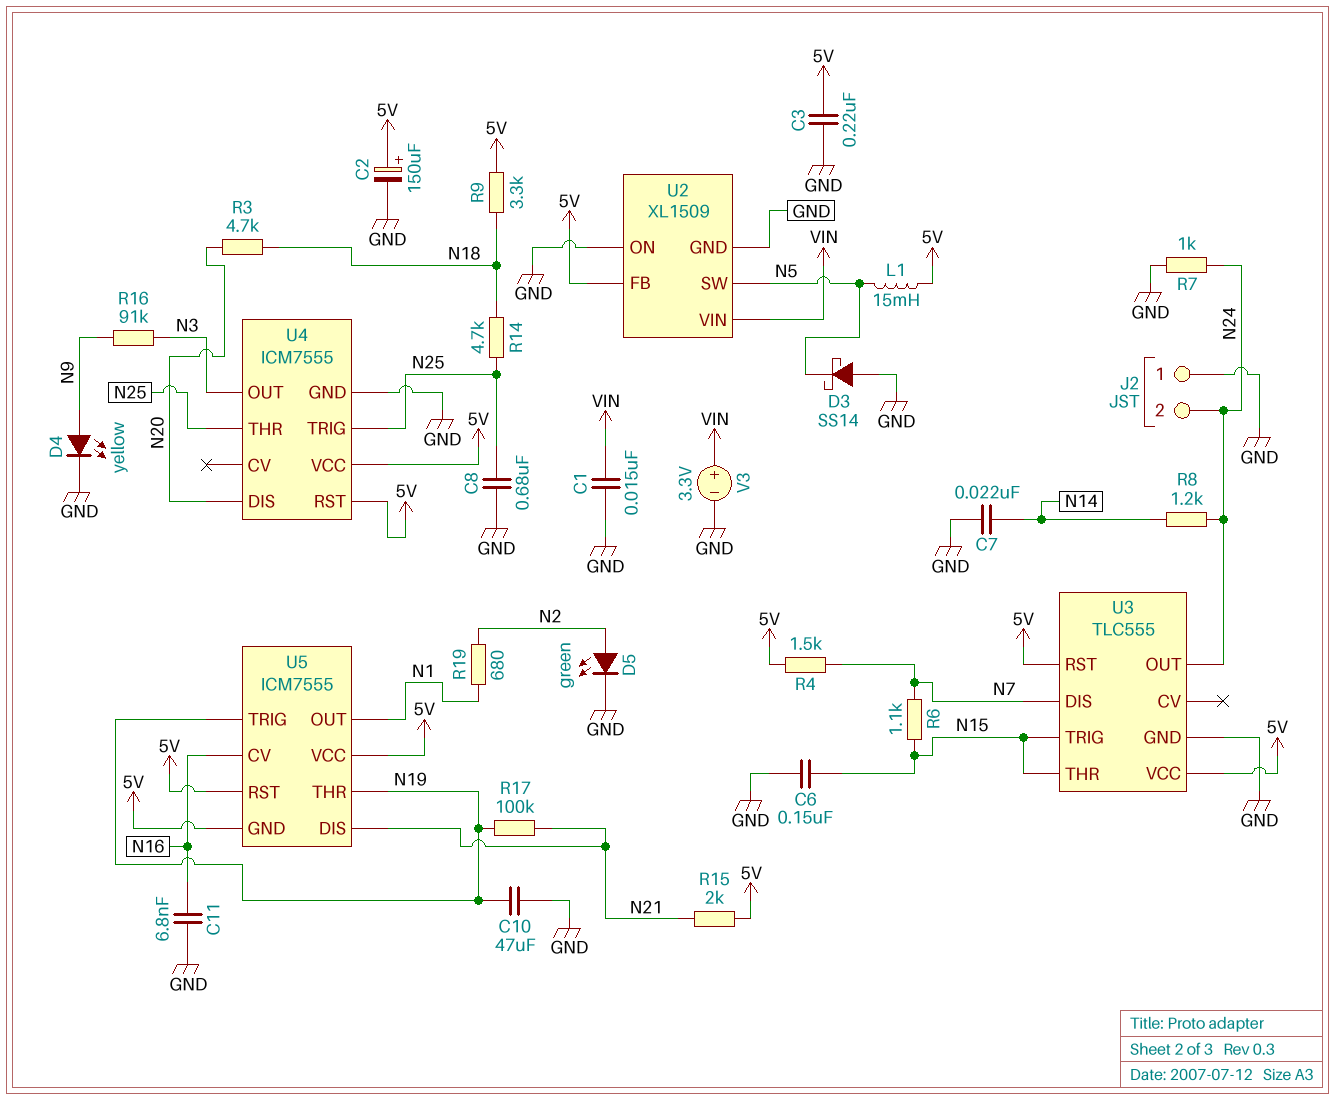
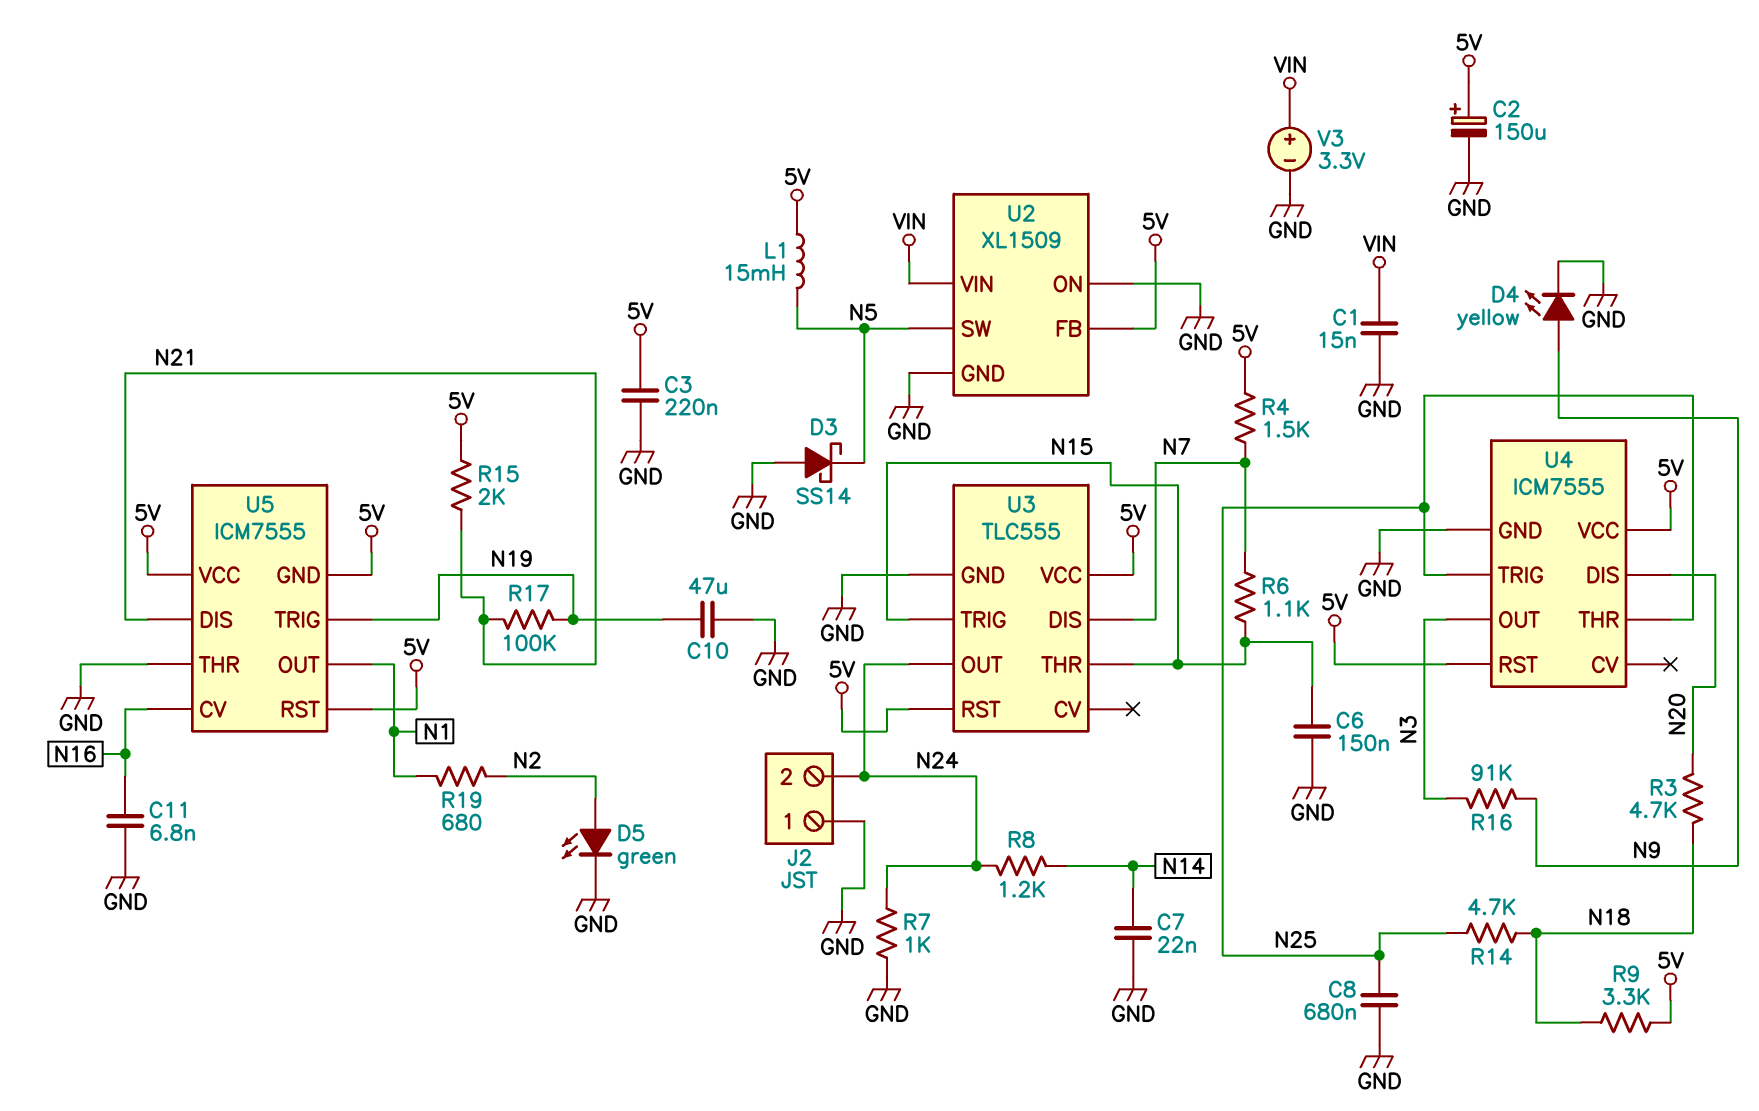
U5 pin THR: N19 -> GND

